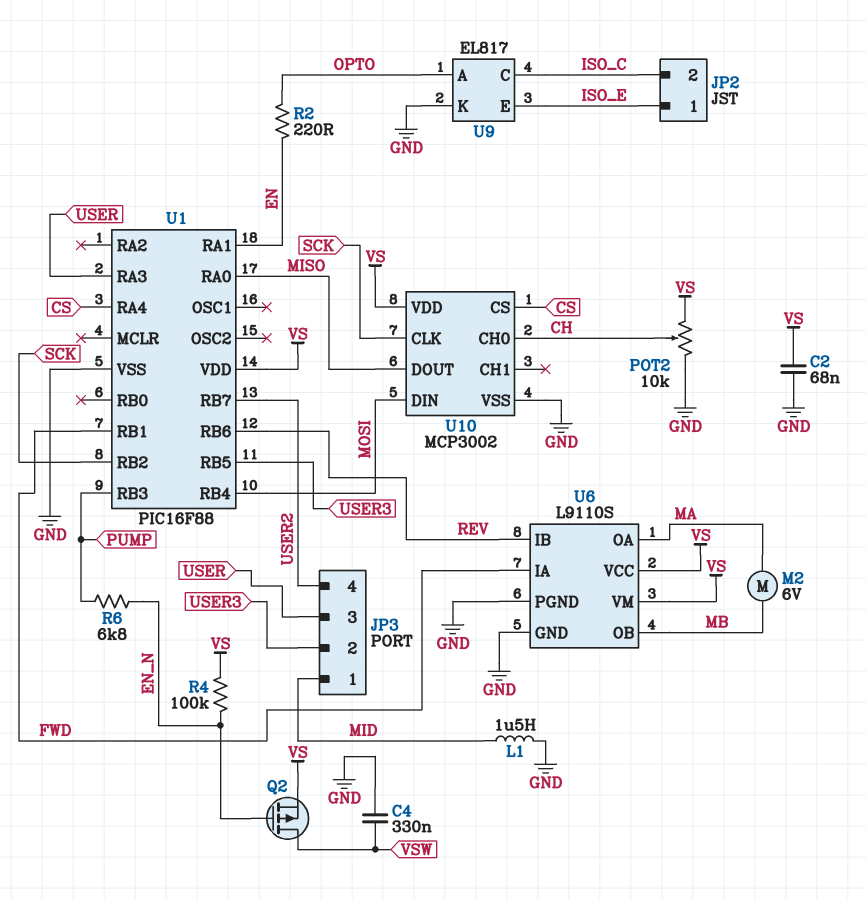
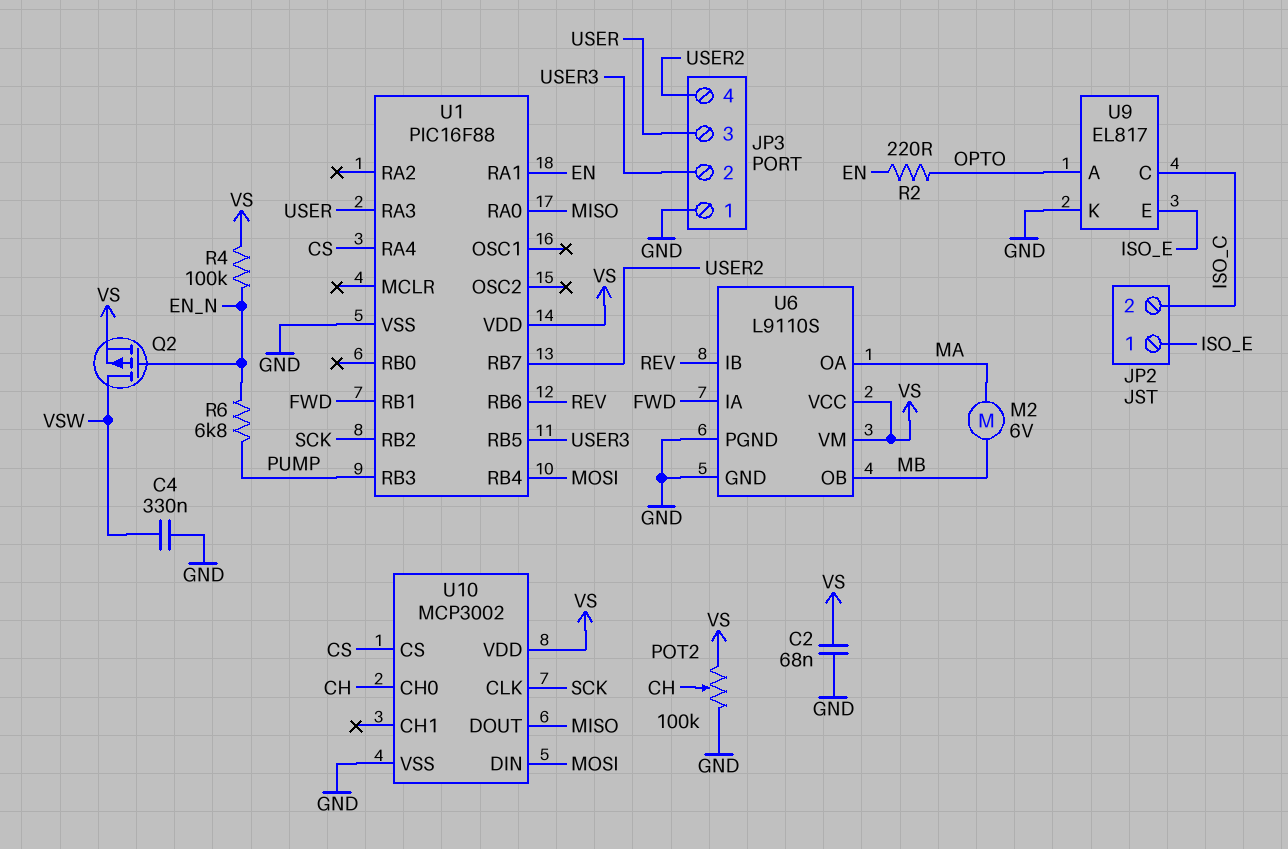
JP3 pin 1: MID -> GND
L1: 1.5uH (GND, MID) -> none
POT2: 10k (GND, VS, wiper CH) -> 100k (GND, VS, wiper CH)

